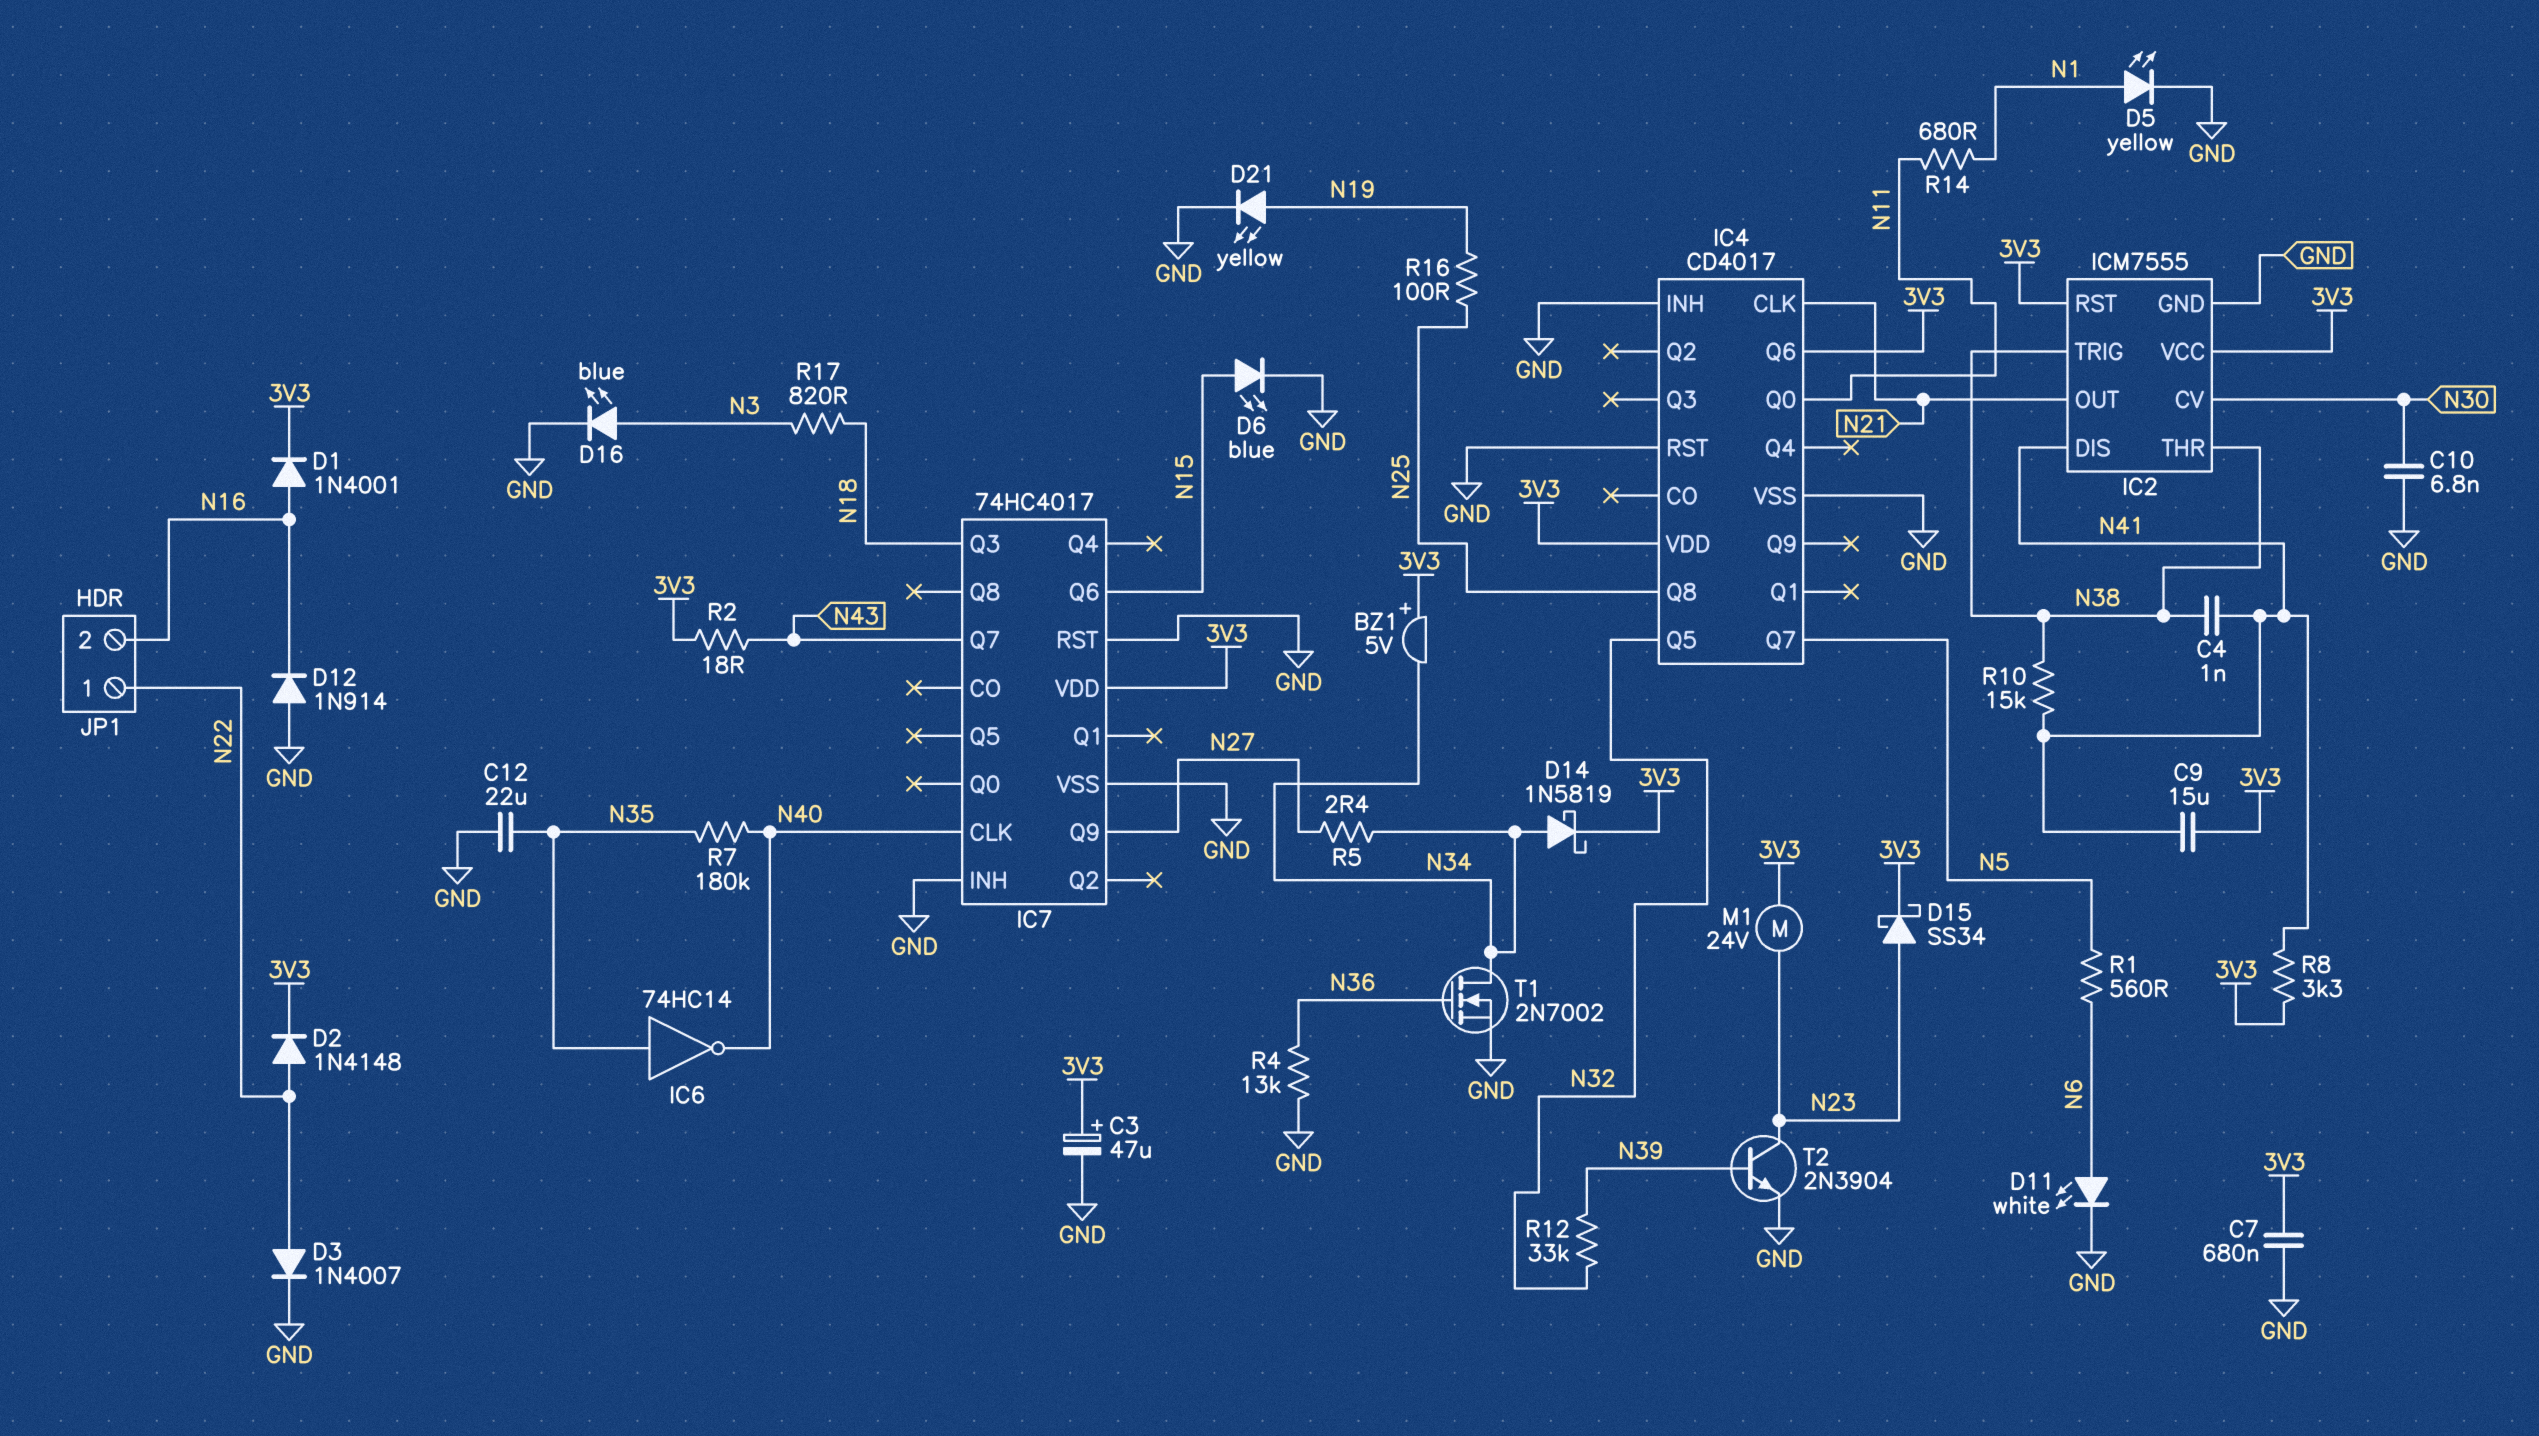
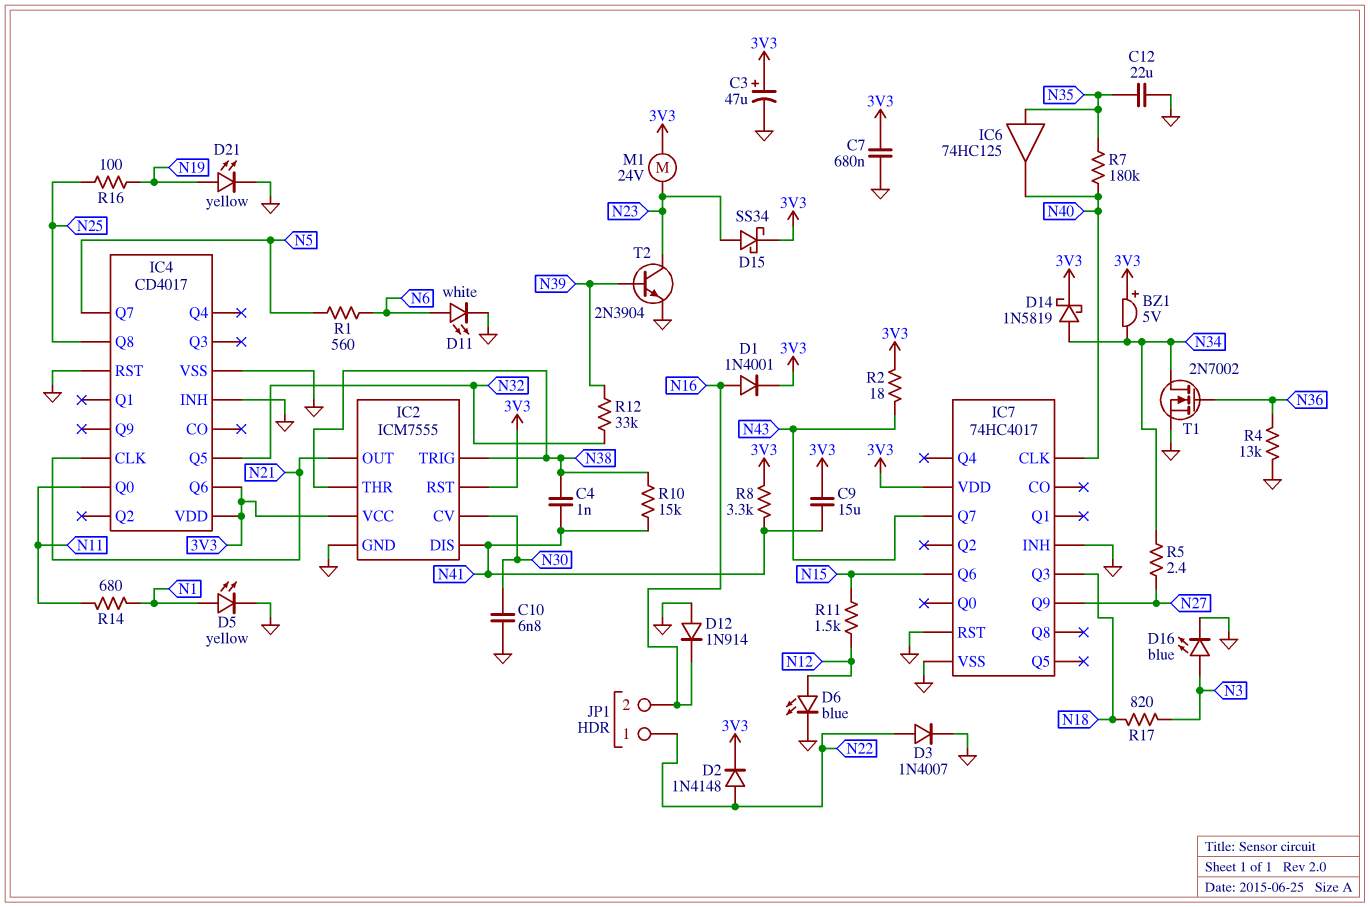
D6: LED blue (A N15, K GND) -> LED blue (A N12, K GND)
IC6: NOT 74HC14 (in N35, out N40) -> buffer 74HC125 (in N35, out N40)
R11: none -> 1.5k (N12, N15)

